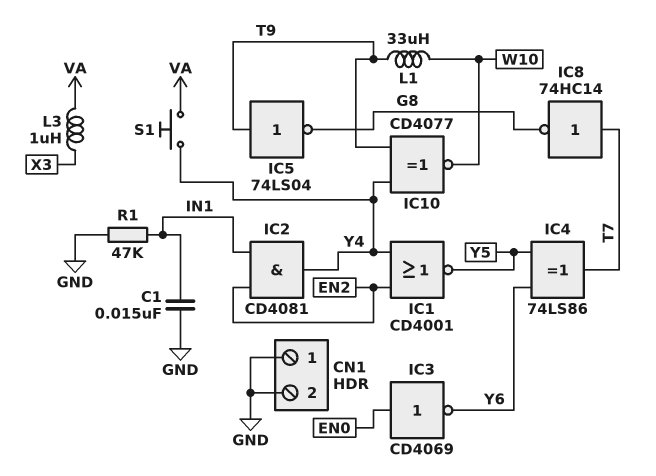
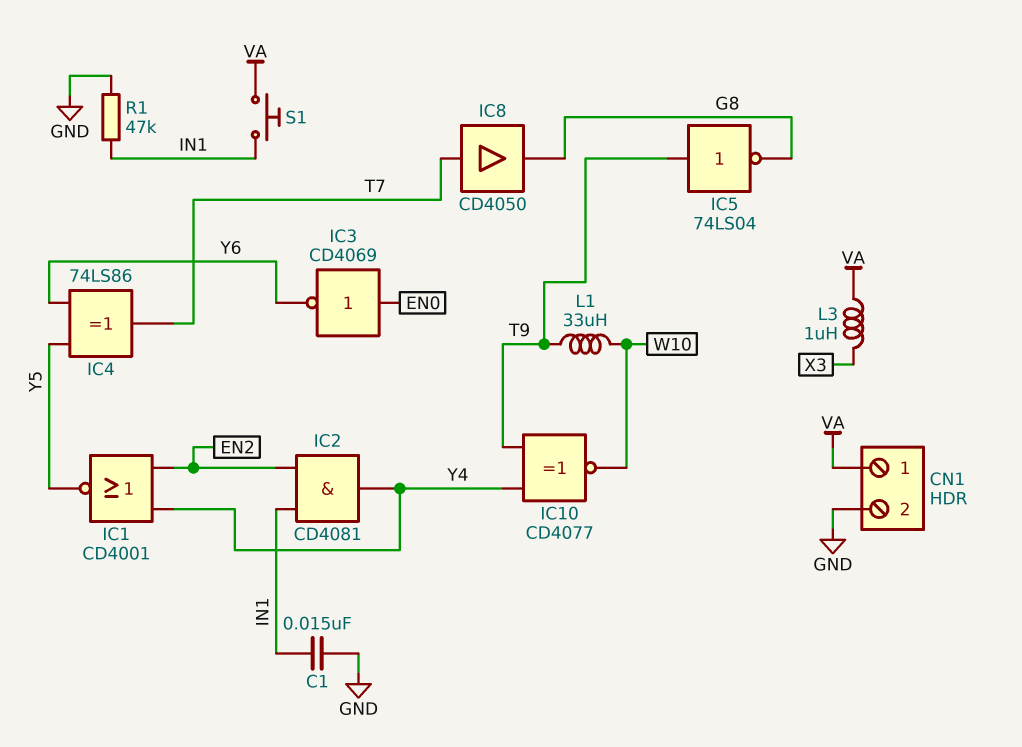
CN1 pin 1: GND -> VA
IC8: NOT 74HC14 (in T7, out G8) -> buffer CD4050 (in T7, out G8)
S1: button (VA, Y4) -> button (IN1, VA)

